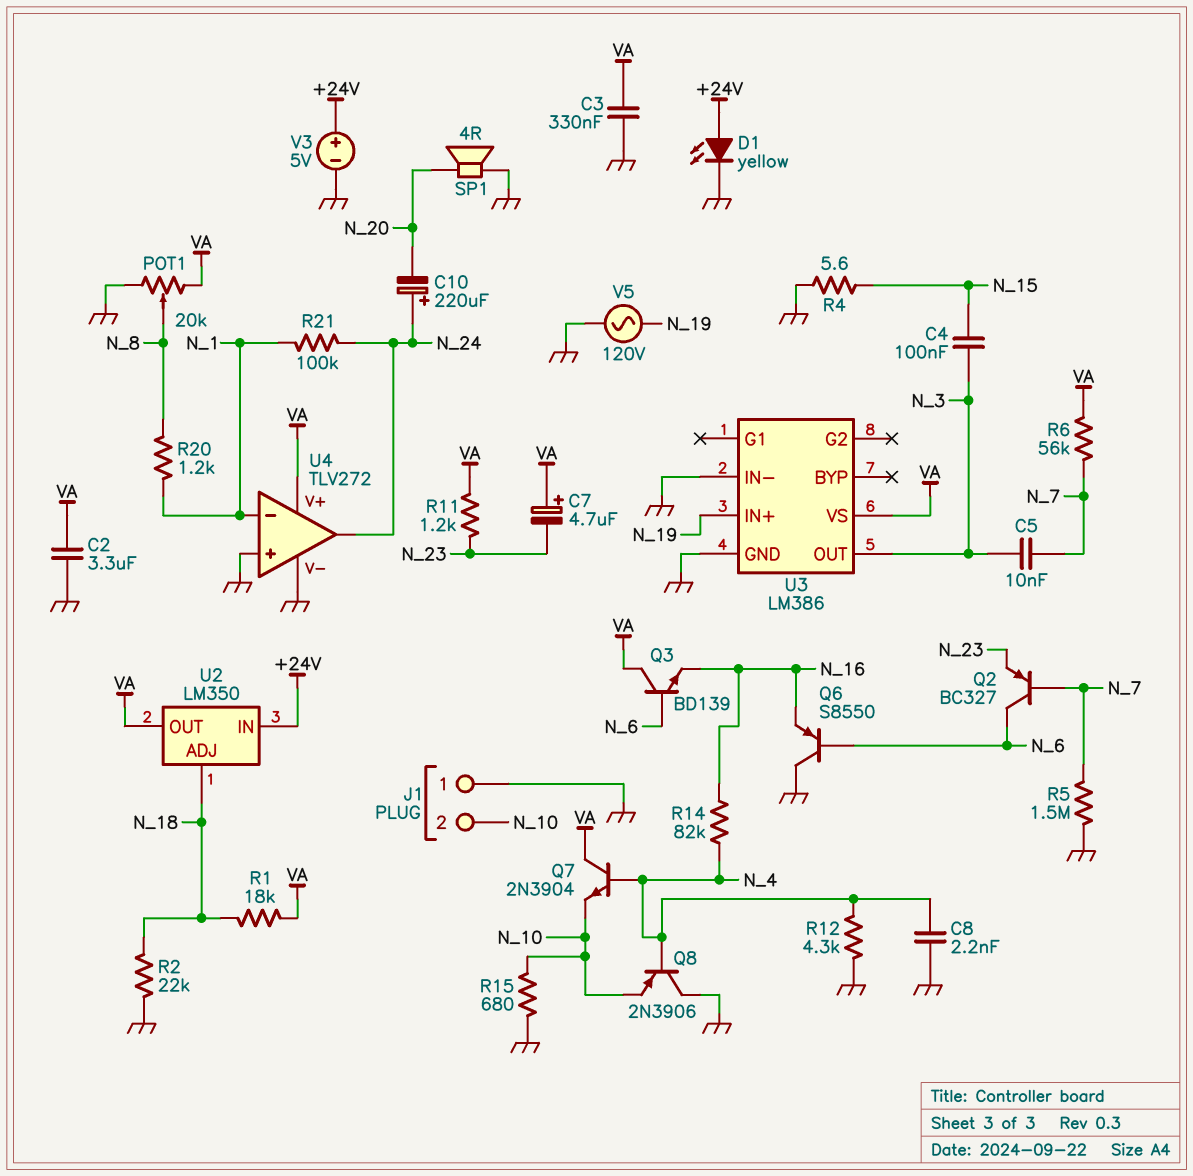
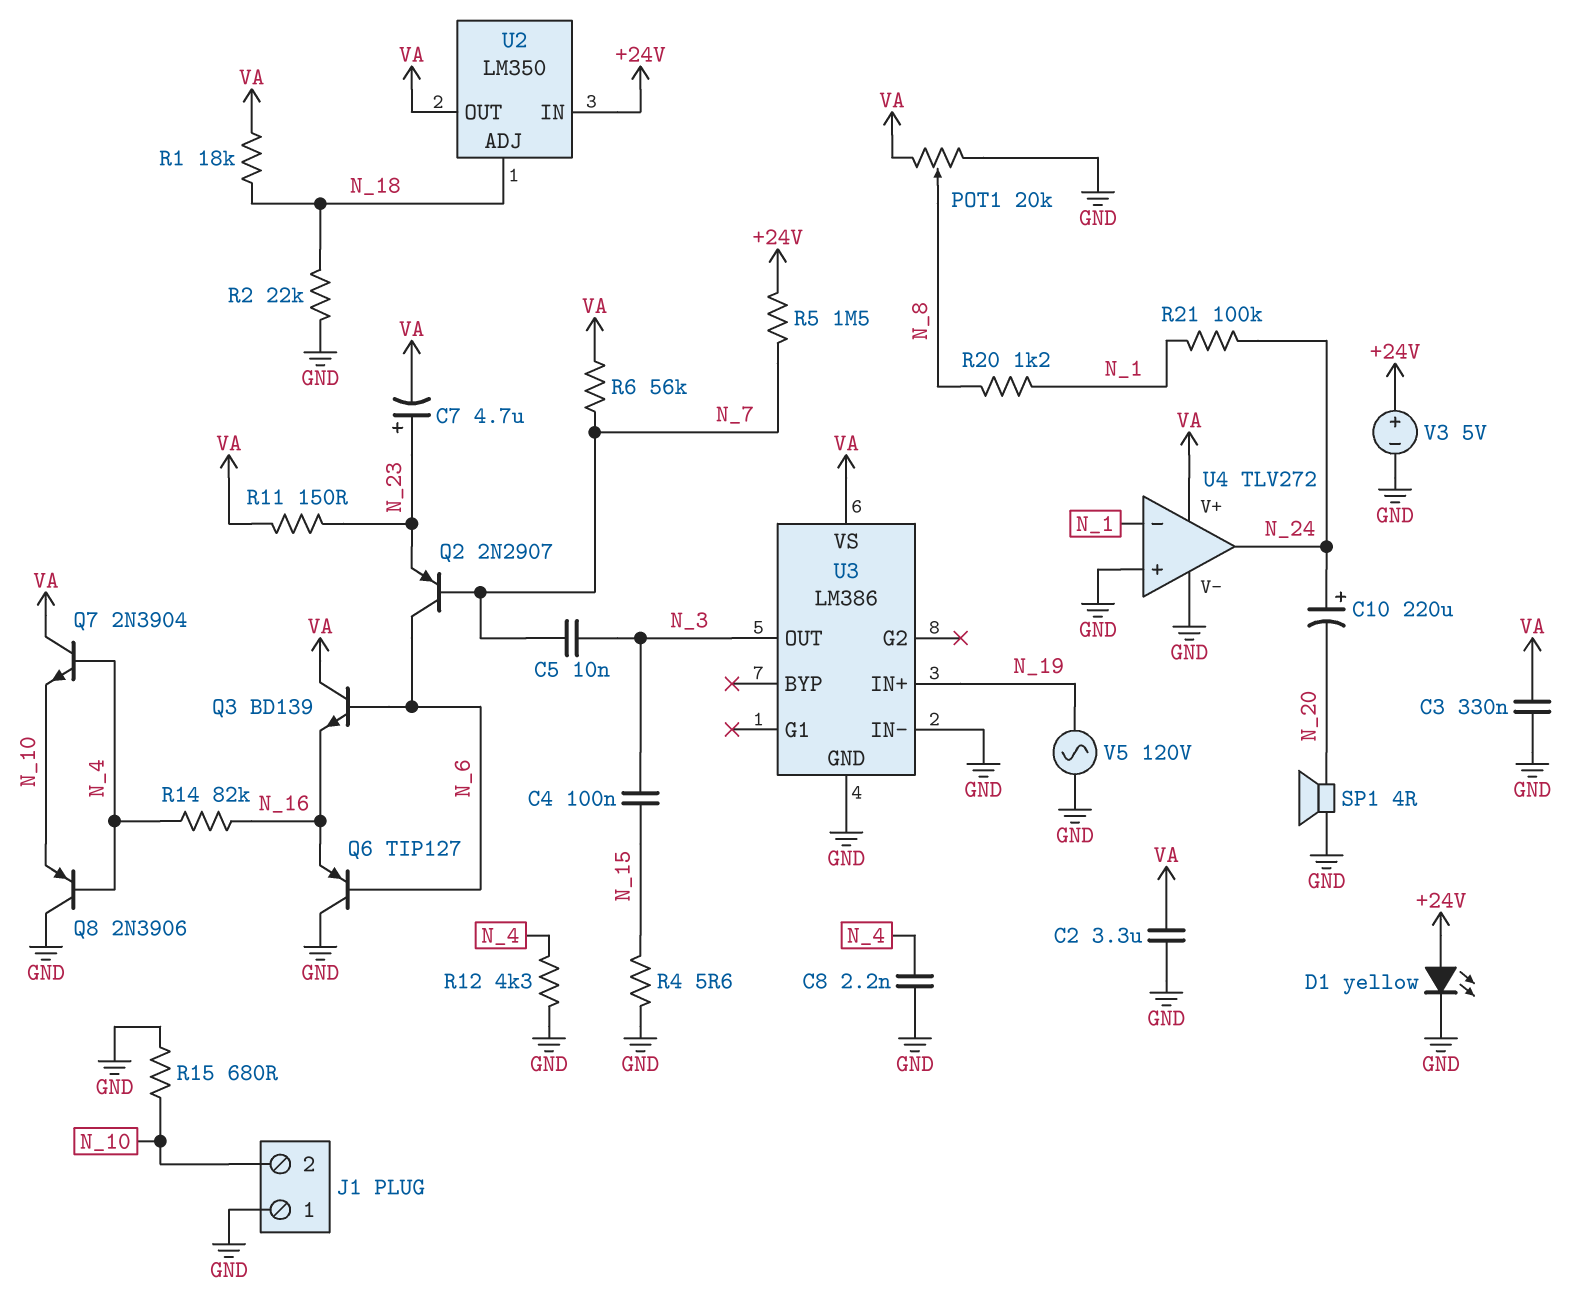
C7: 4.7uF (plus VA, minus N_23) -> 4.7uF (plus N_23, minus VA)
Q2: PNP BC327 (B N_7, C N_6, E N_23) -> PNP 2N2907 (B N_7, C N_6, E N_23)
Q6: PNP S8550 (B N_6, C GND, E N_16) -> PNP TIP127 (B N_6, C GND, E N_16)
R5: 1.5M (GND, N_7) -> 1.5M (+24V, N_7)
R11: 1.2k (N_23, VA) -> 150 (N_23, VA)

